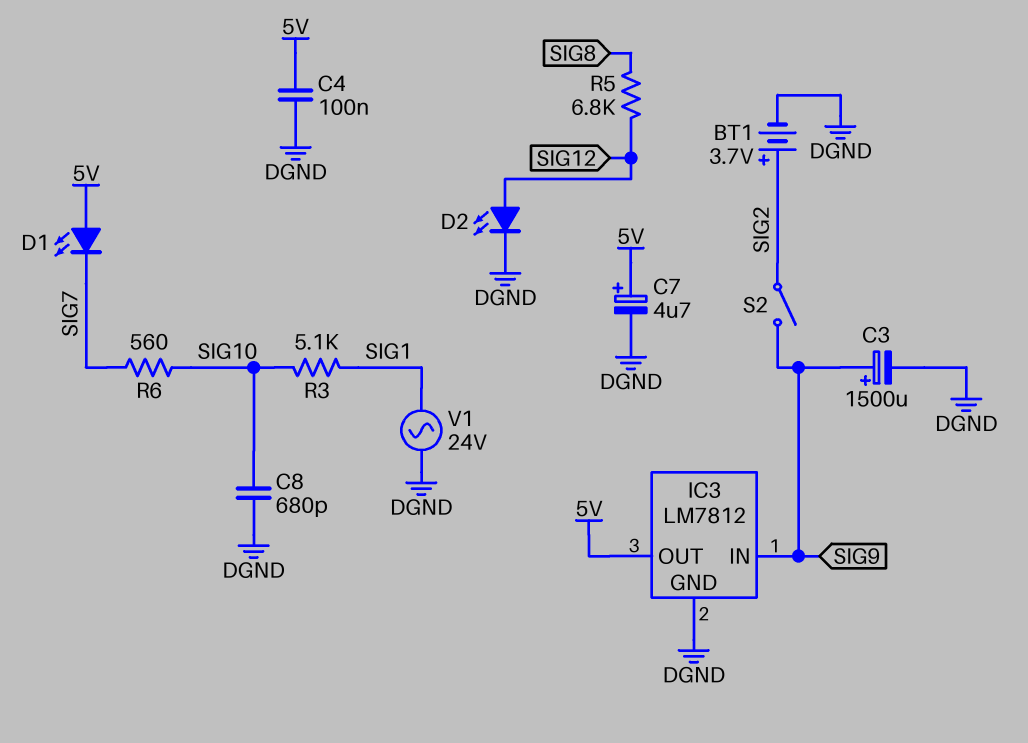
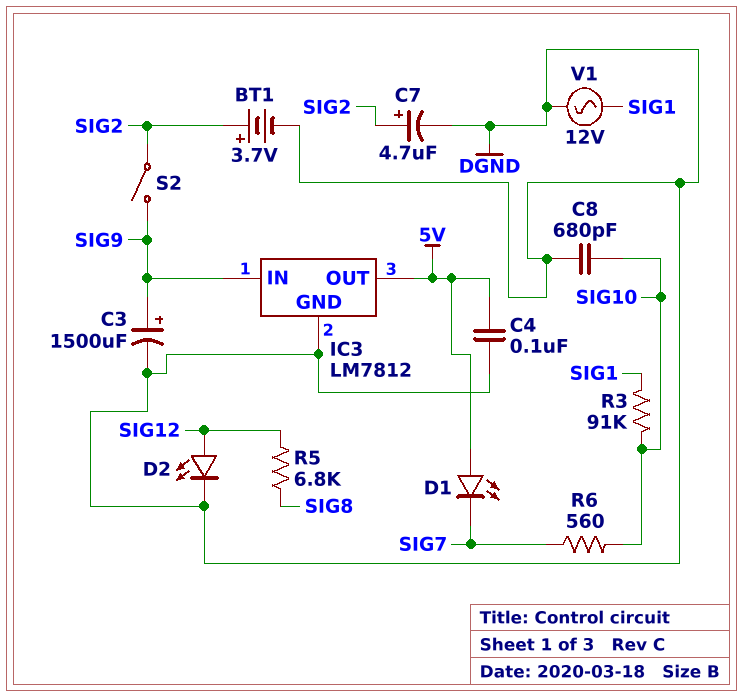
C7: 4.7uF (plus 5V, minus DGND) -> 4.7uF (plus SIG2, minus DGND)
R3: 5.1k (SIG1, SIG10) -> 91k (SIG1, SIG10)
V1: AC 24V (DGND, SIG1) -> AC 12V (DGND, SIG1)

